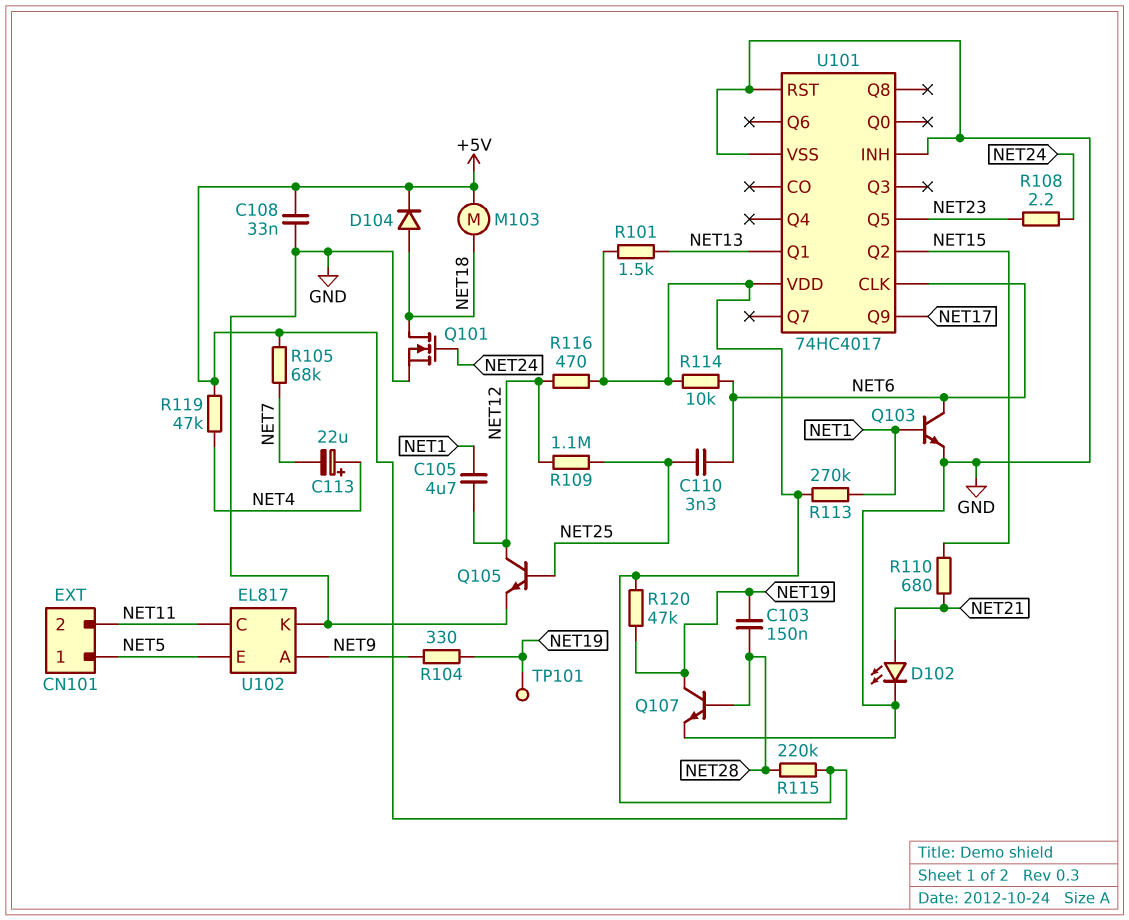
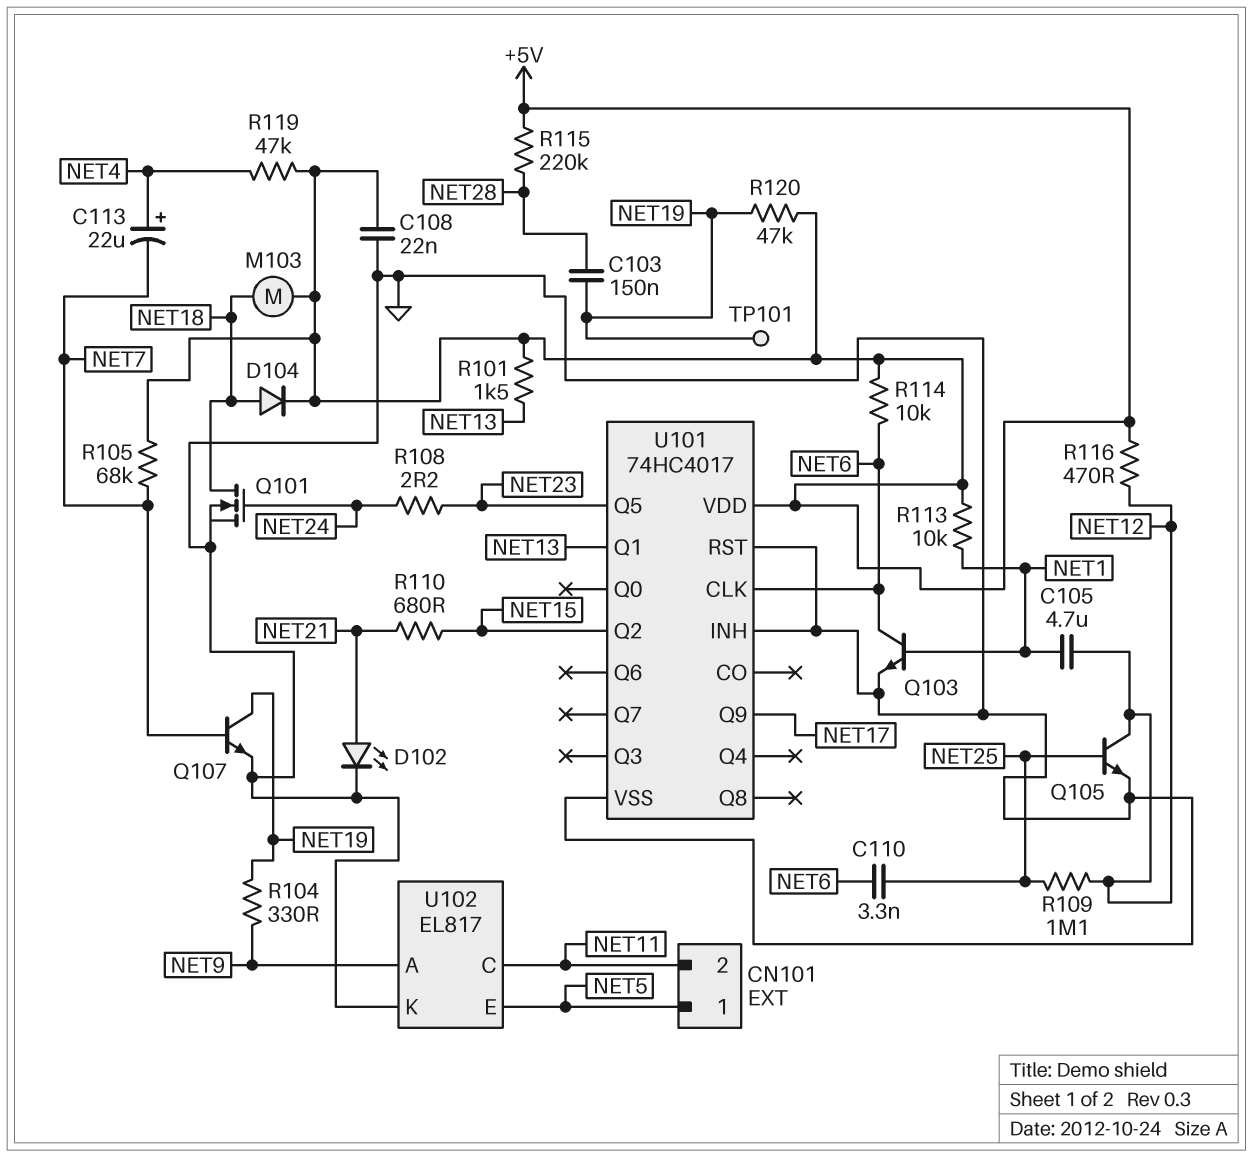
C108: 33nF (+5V, GND) -> 22nF (+5V, GND)
Q107: NPN (B NET28, C NET19, E GND) -> NPN (B NET7, C NET19, E GND)
R113: 270k (+5V, NET1) -> 10k (+5V, NET1)

